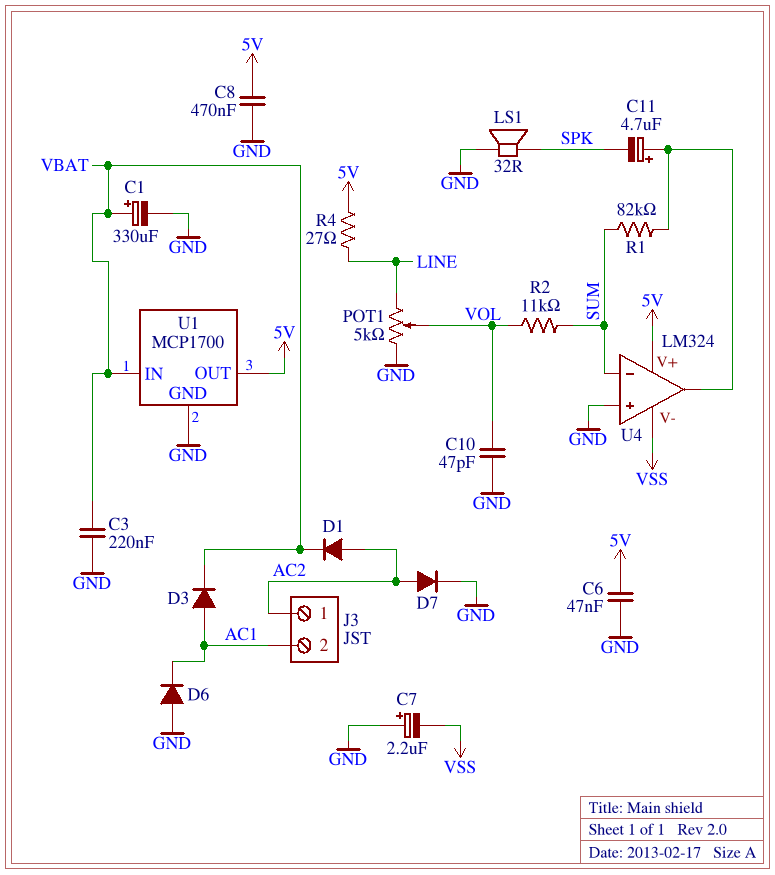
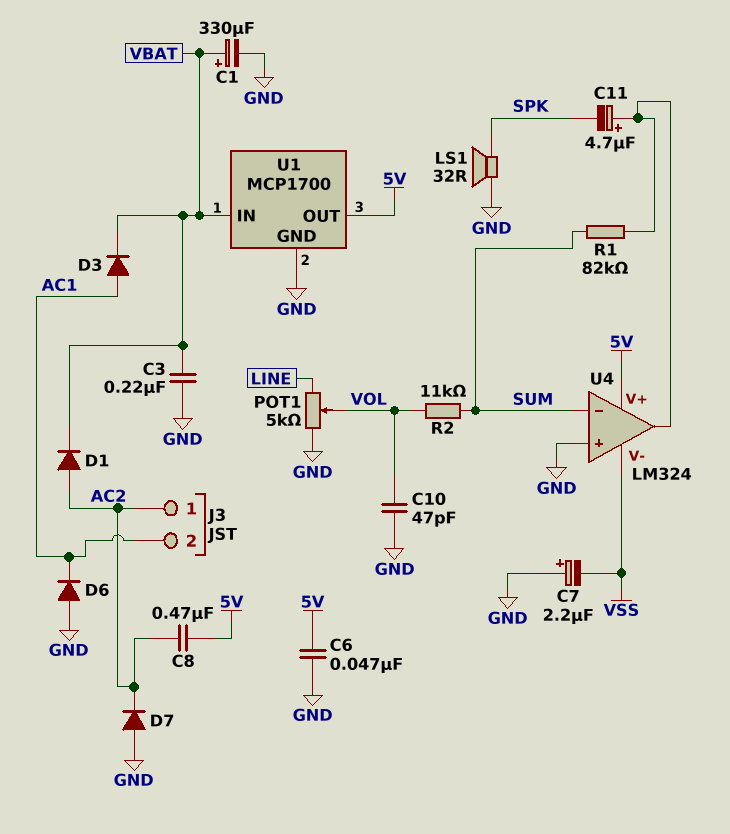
C8: 470nF (5V, GND) -> 470nF (5V, AC2)
D7: diode (A AC2, K GND) -> diode (A GND, K AC2)
R4: 27 (5V, LINE) -> none

